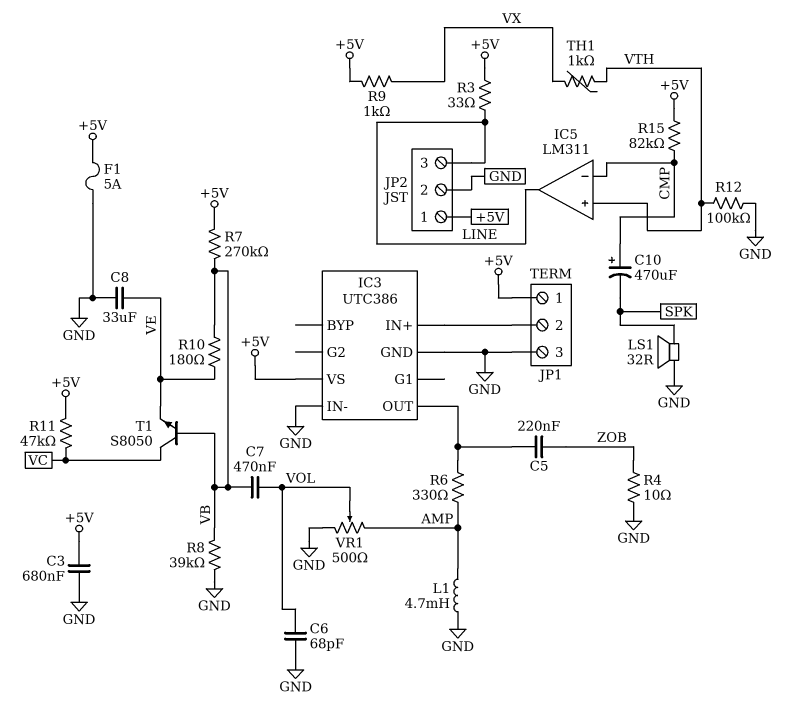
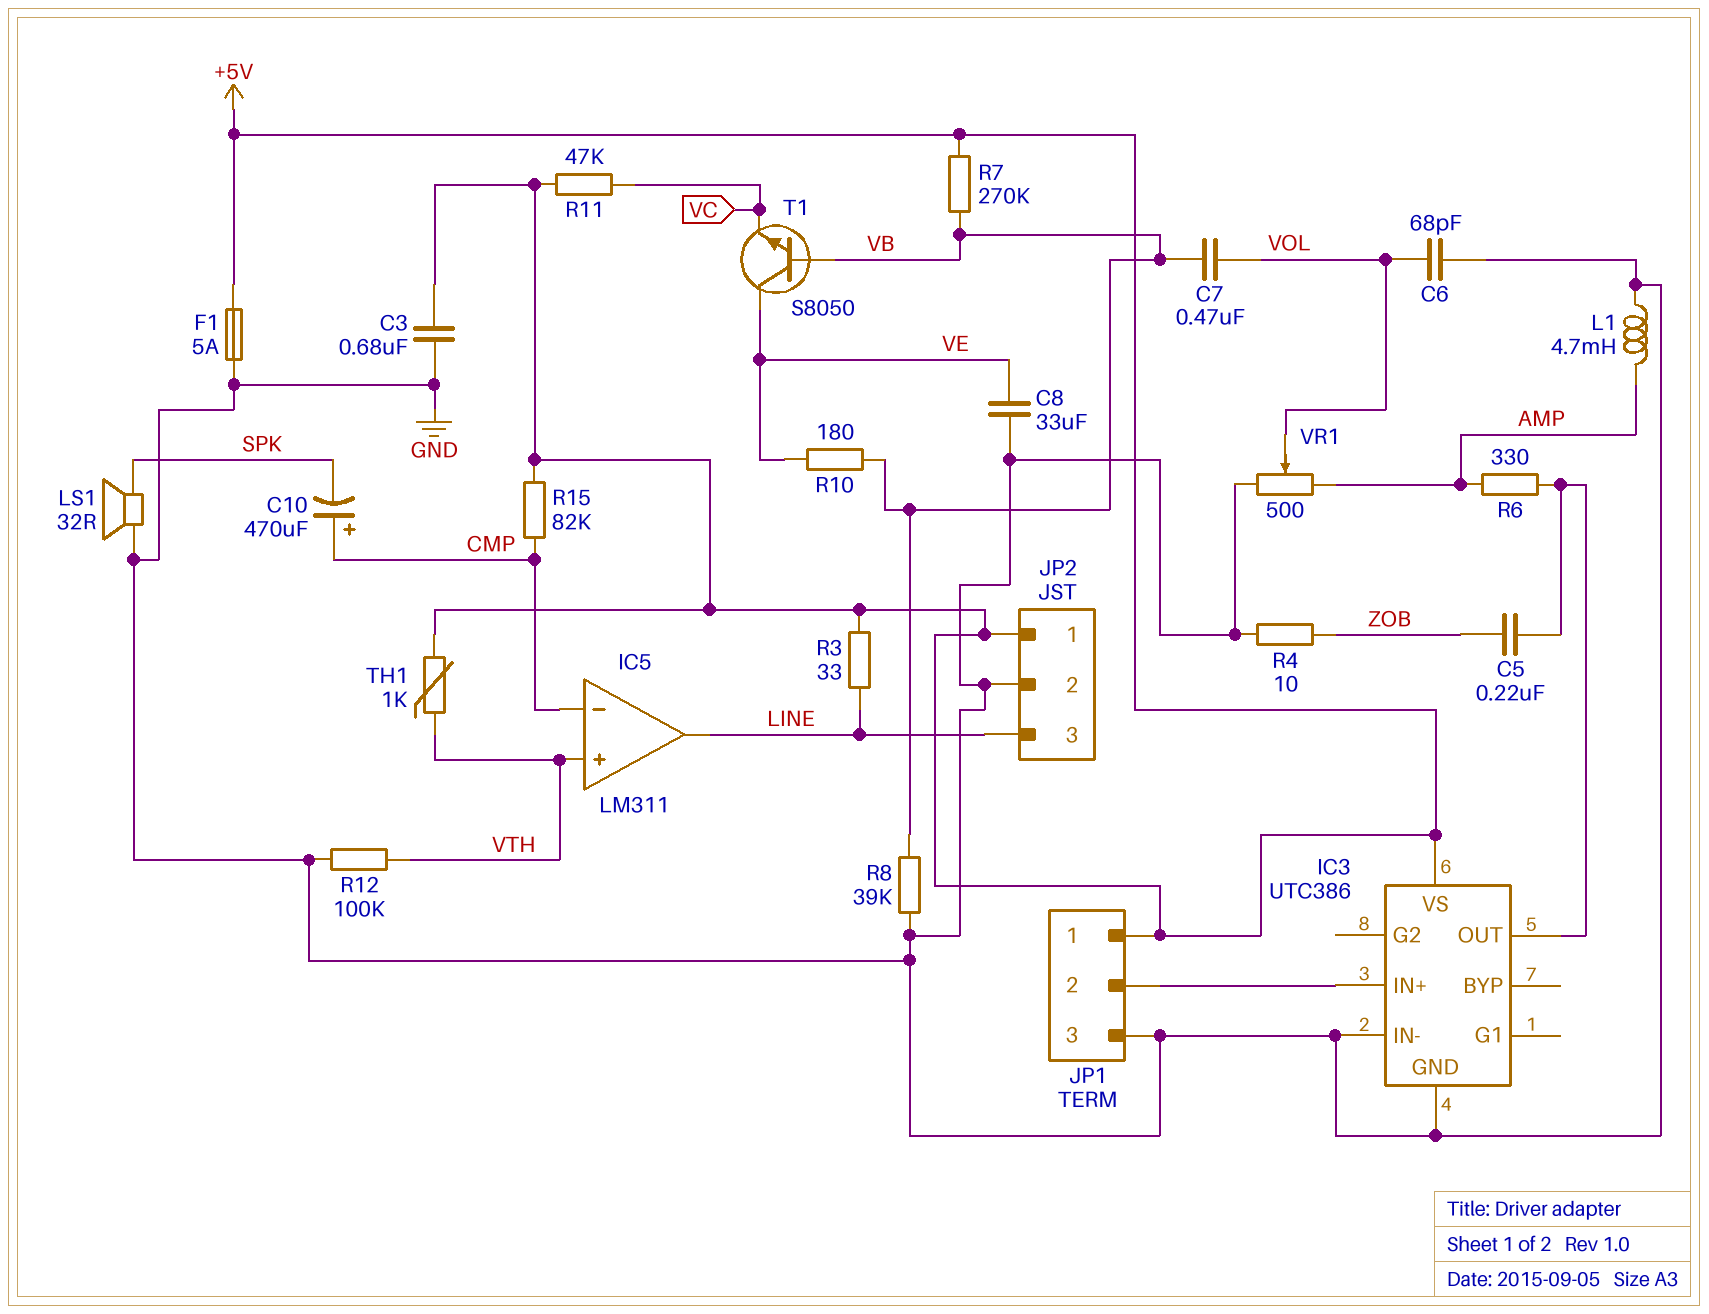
R9: 1k (+5V, VX) -> none
T1: NPN S8050 (B VB, C VC, E VE) -> NPN S8050 (B VB, C VE, E VC)
TH1: 1k (VTH, VX) -> 1k (+5V, VTH)

